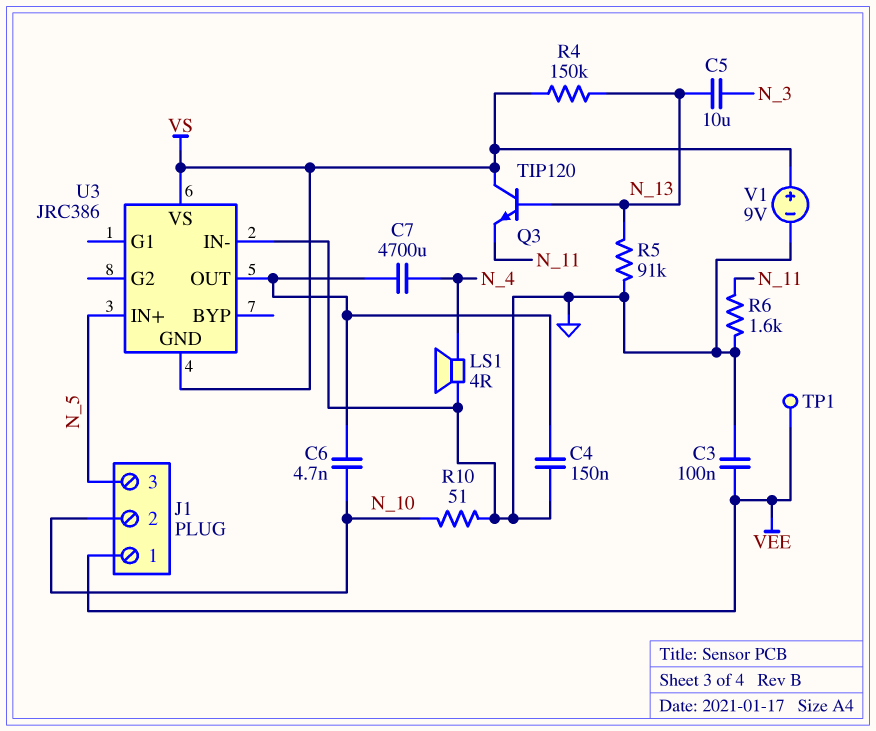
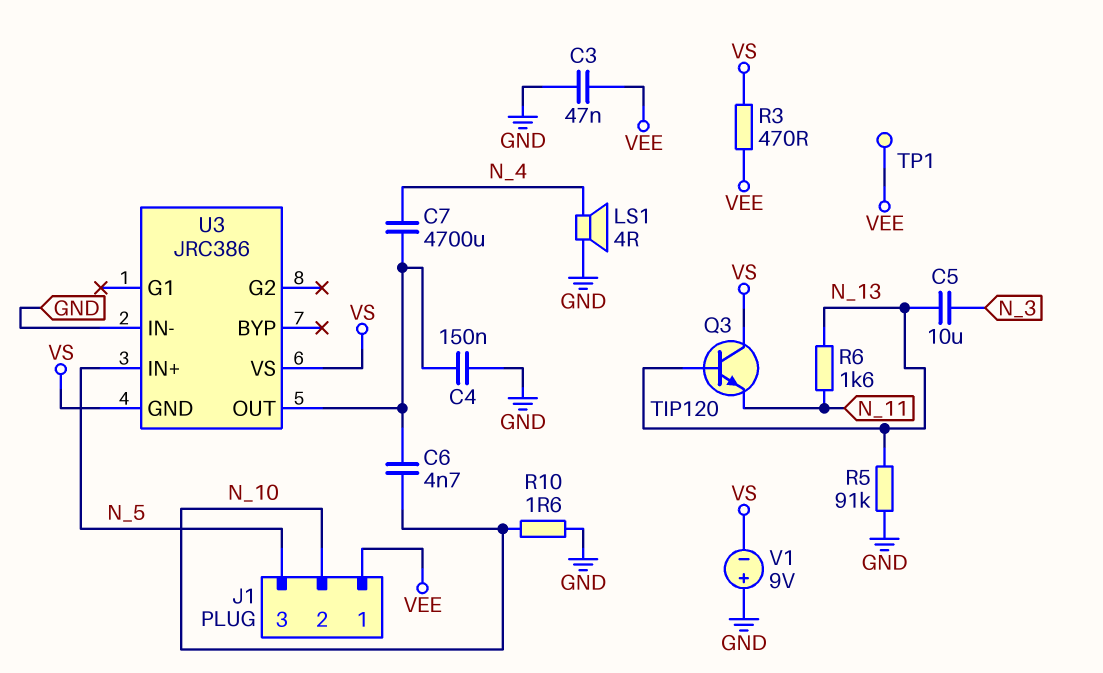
C3: 100nF (GND, VEE) -> 47nF (GND, VEE)
R3: none -> 470 (VEE, VS)
R4: 150k (N_13, VS) -> none
R6: 1.6k (GND, N_11) -> 1.6k (N_11, N_13)
R10: 51 (GND, N_10) -> 1.6 (GND, N_10)
V1: 9V (plus VS, minus GND) -> 9V (plus GND, minus VS)

